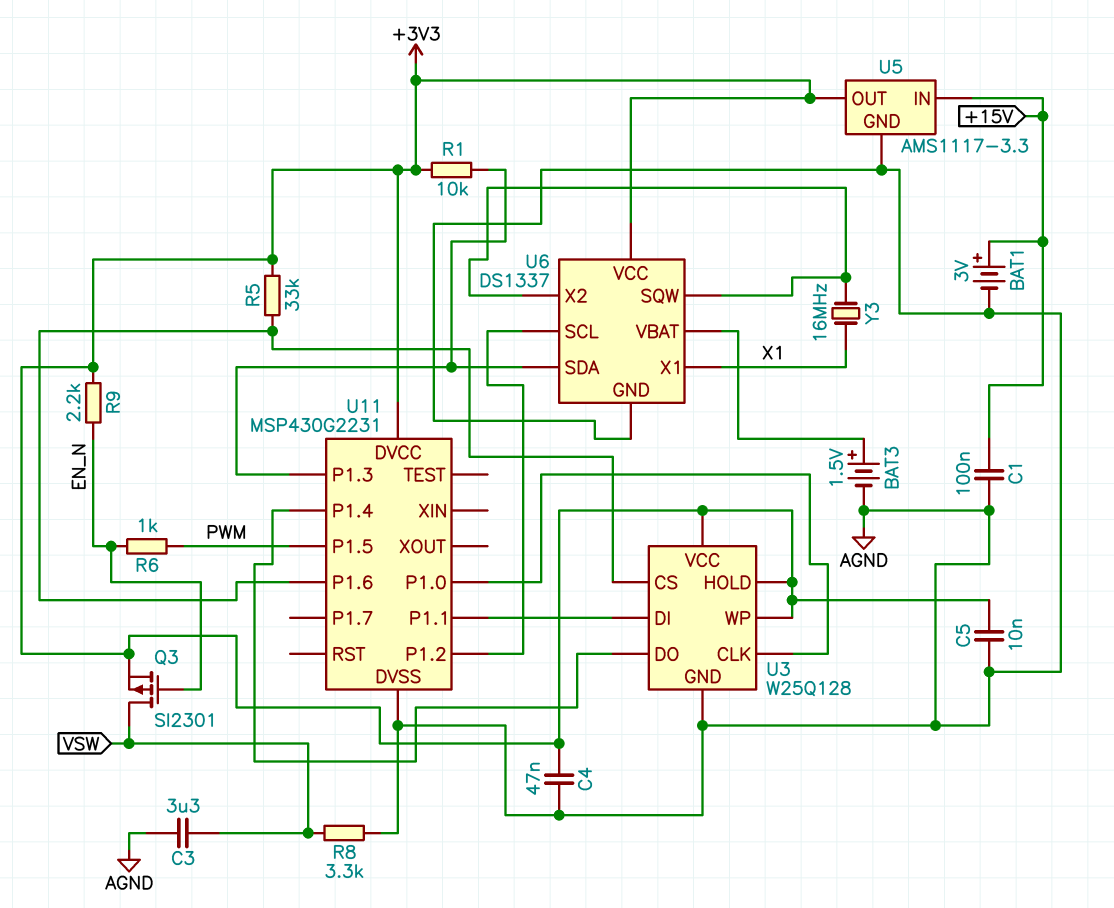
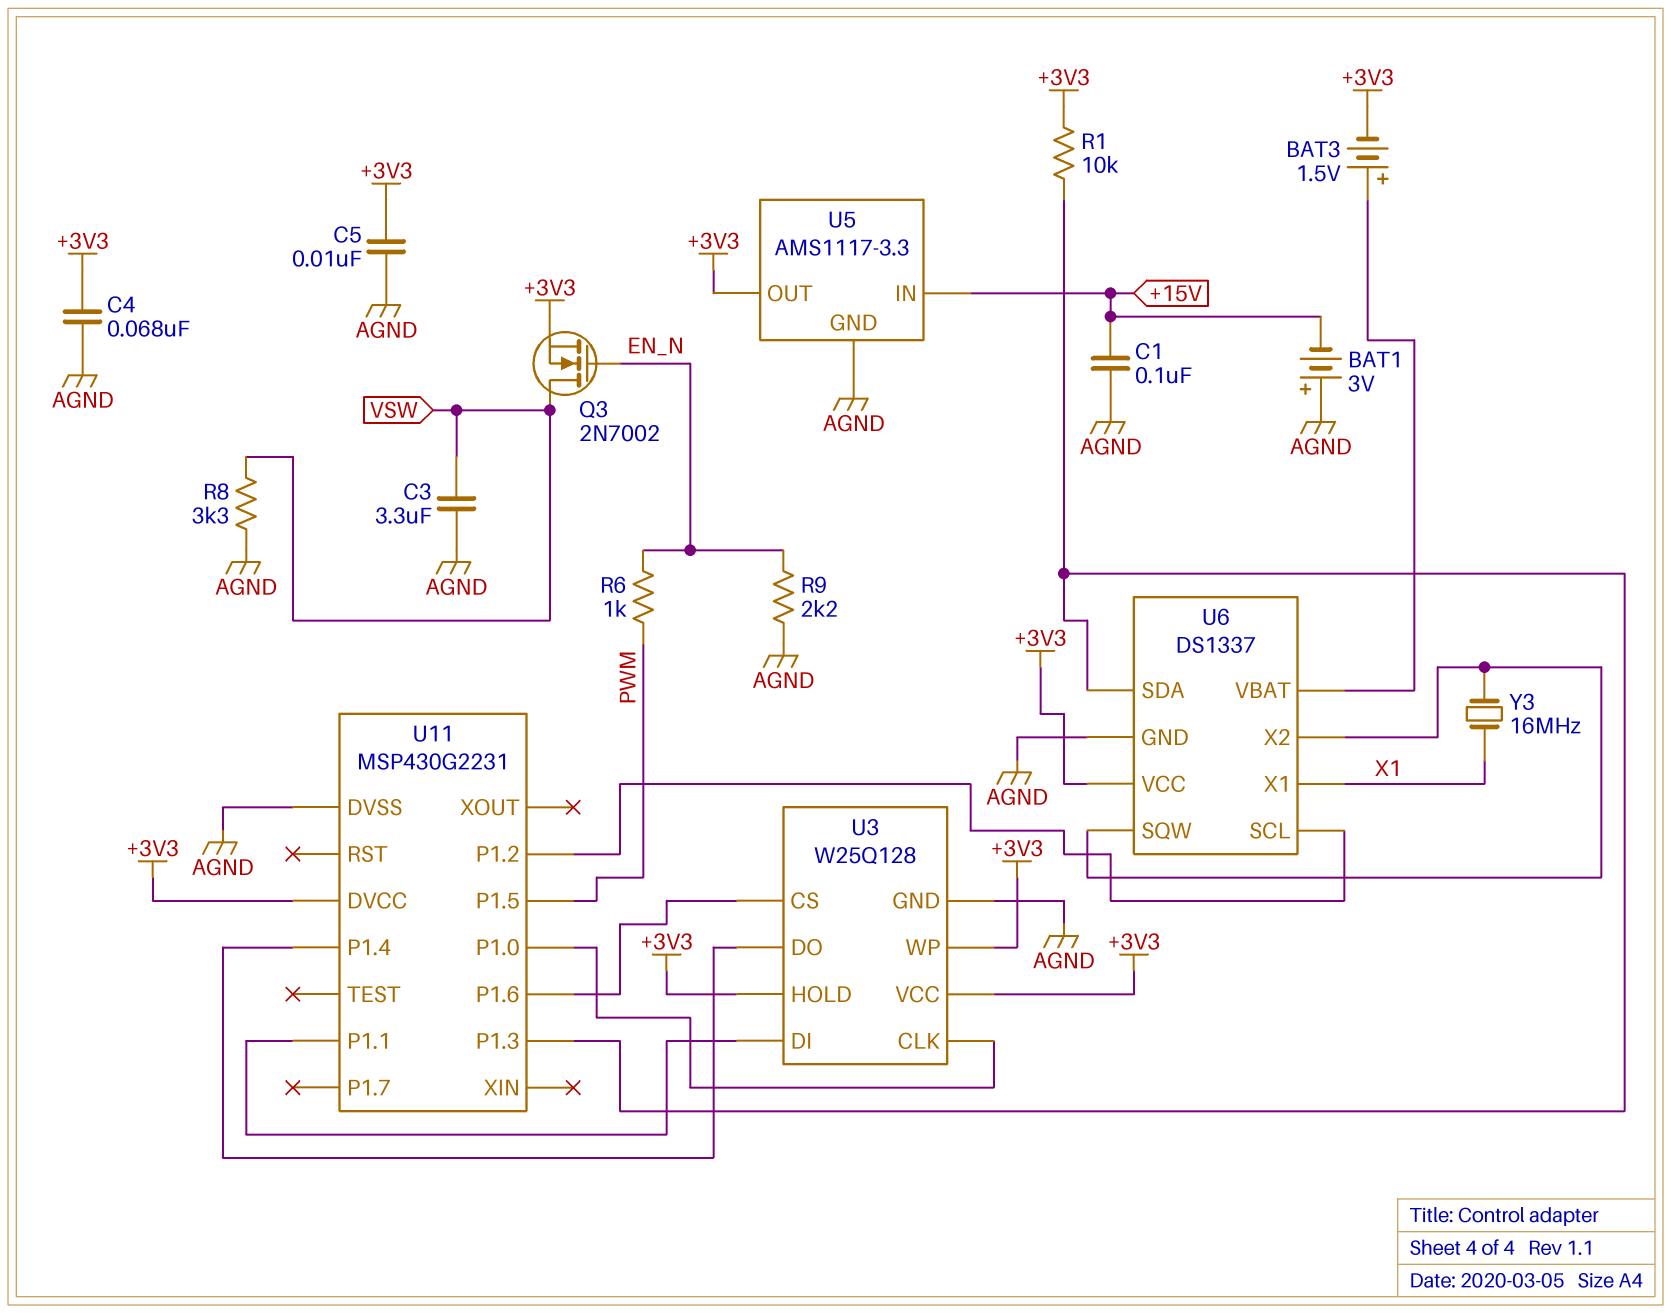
BAT1: 3V (plus +15V, minus AGND) -> 3V (plus AGND, minus +15V)
BAT3: 1.5V (plus U6/VBAT, minus AGND) -> 1.5V (plus U6/VBAT, minus +3V3)
C4: 47nF (+3V3, AGND) -> 68nF (+3V3, AGND)
Q3: PMOS SI2301 (G EN_N, D VSW, S +3V3) -> NMOS 2N7002 (G EN_N, D VSW, S +3V3)
R5: 33k (+3V3, U3/CS) -> none
R9: 2.2k (+3V3, EN_N) -> 2.2k (AGND, EN_N)

